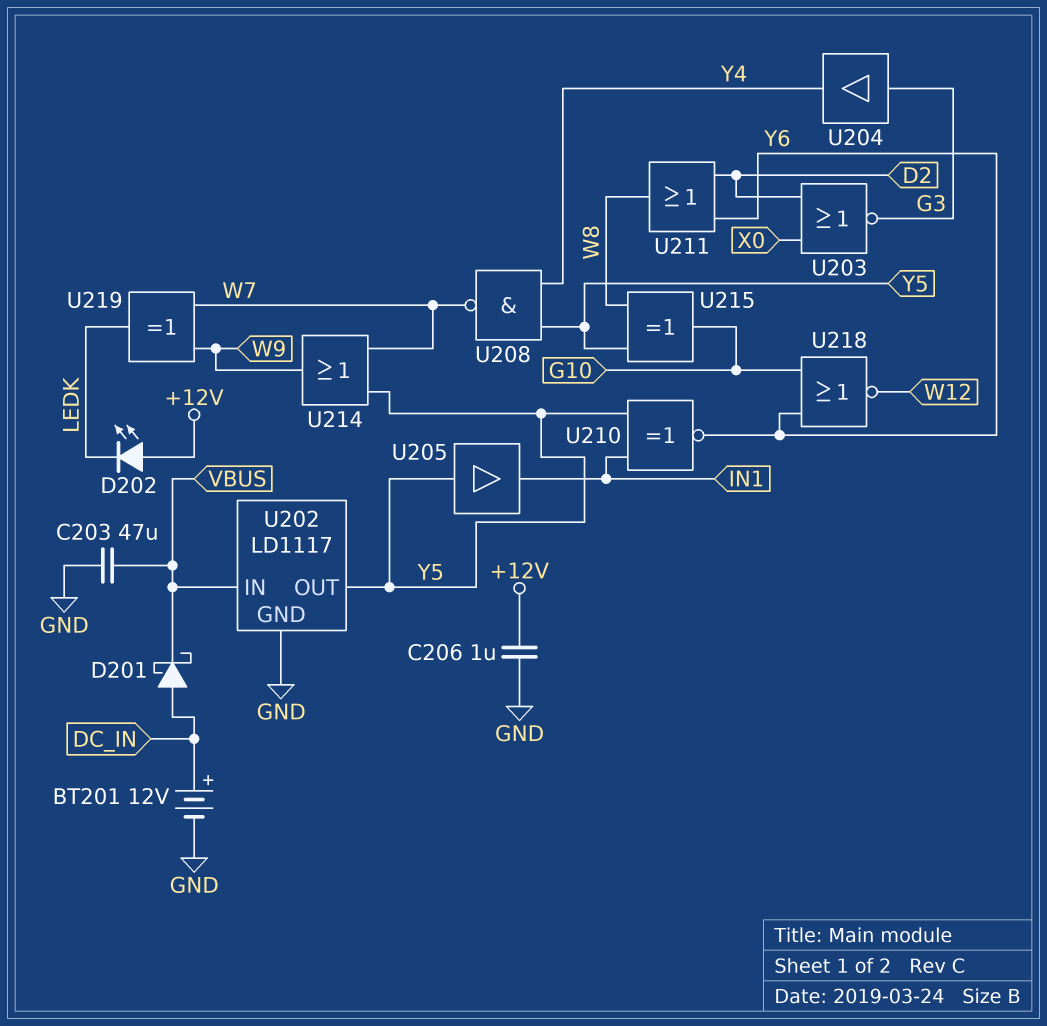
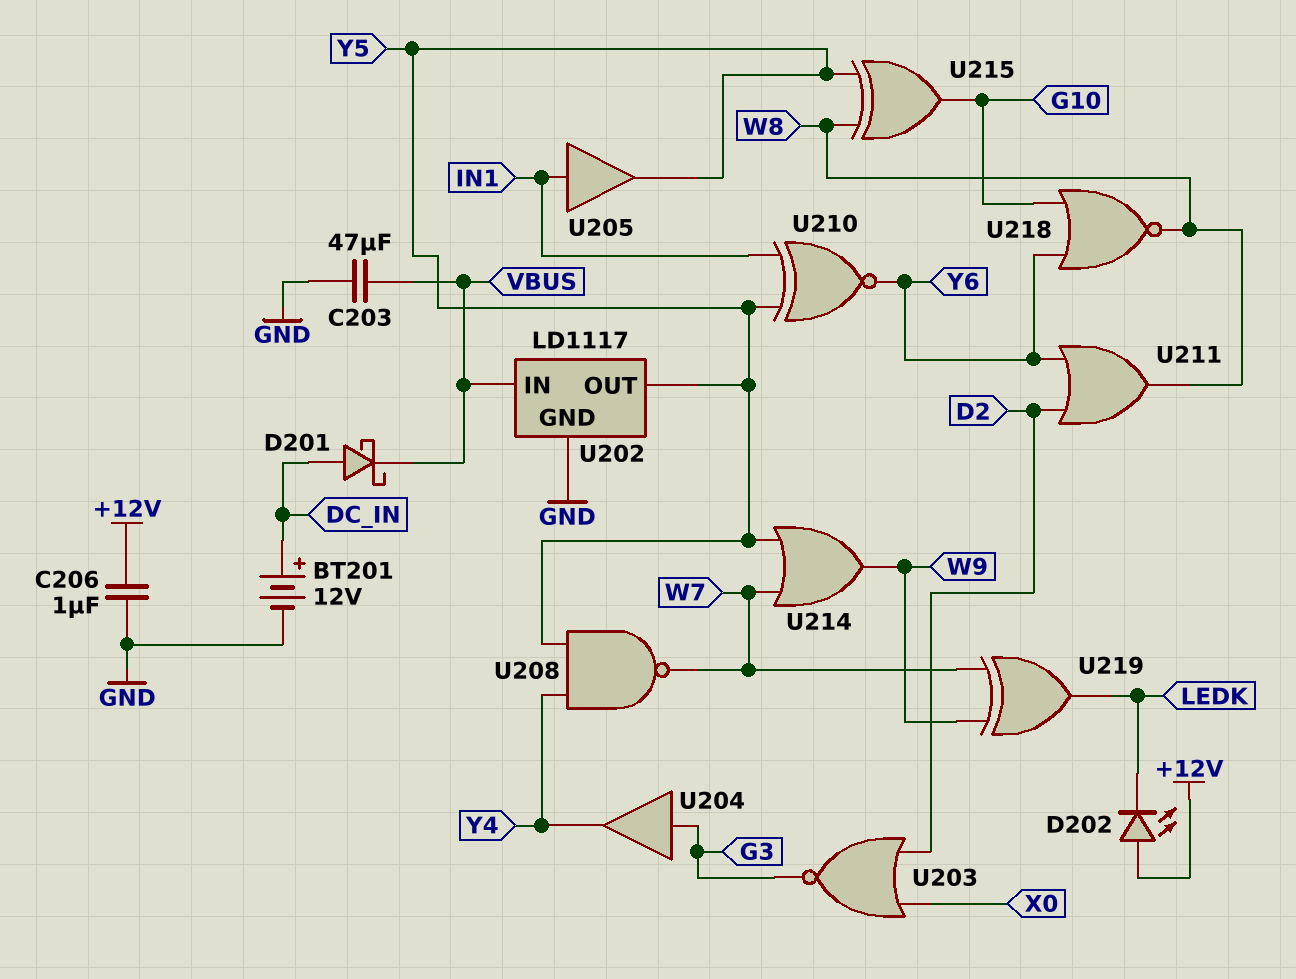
U205: buffer (in Y5, out IN1) -> buffer (in IN1, out Y5)
U218: NOR (in G10, in Y6, out W12) -> NOR (in G10, in Y6, out W8)

